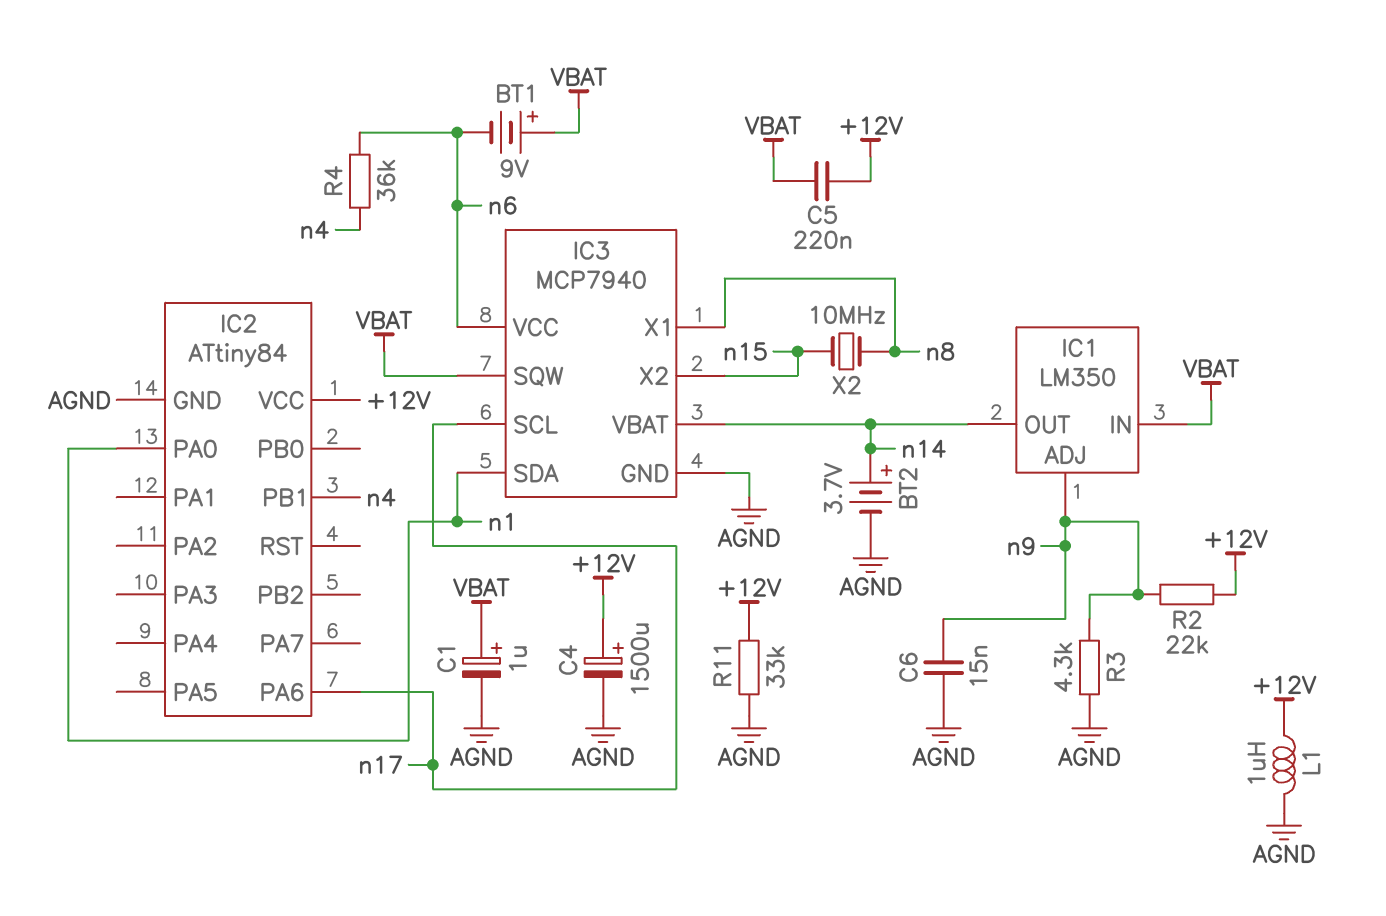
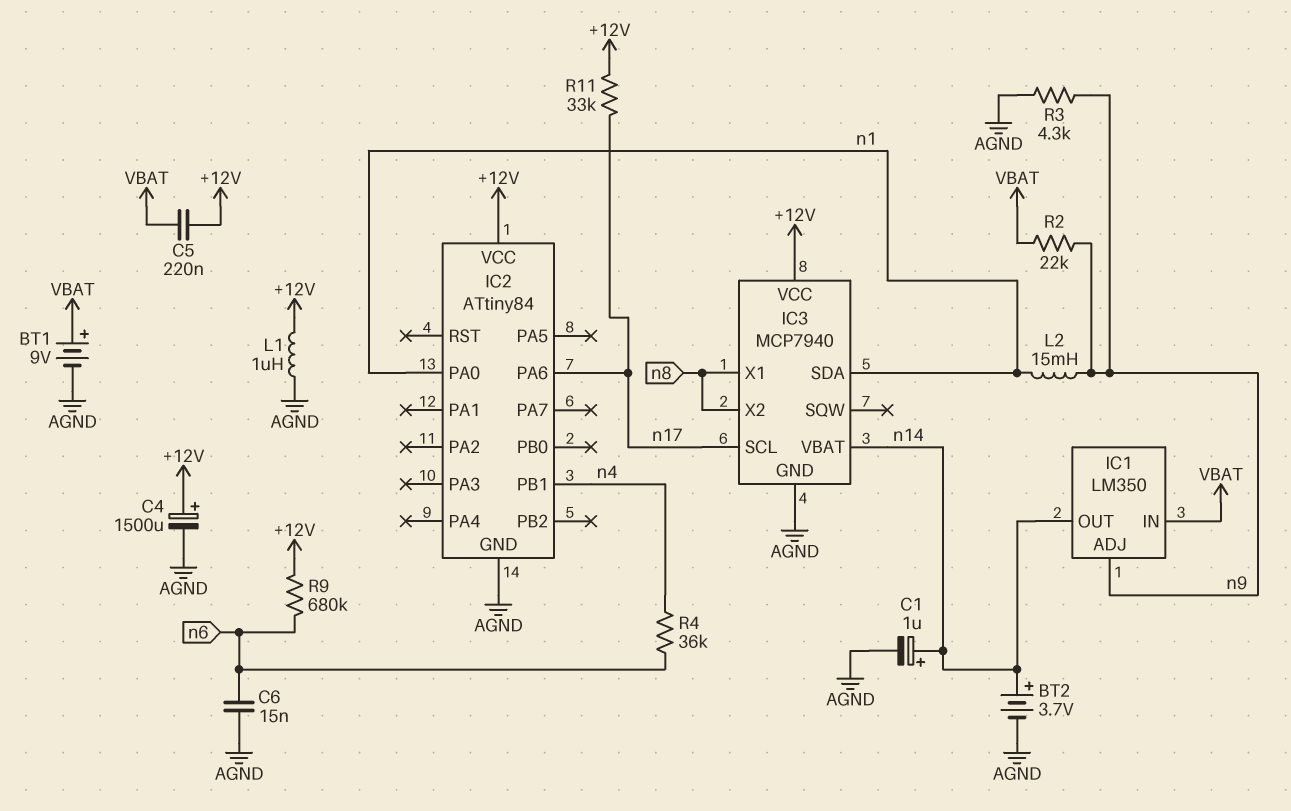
BT1: 9V (plus VBAT, minus n6) -> 9V (plus VBAT, minus AGND)
C1: 1uF (plus VBAT, minus AGND) -> 1uF (plus n14, minus AGND)
C6: 15nF (AGND, n9) -> 15nF (AGND, n6)
IC3 pin SQW: VBAT -> none
IC3 pin VCC: n6 -> +12V
IC3 pin X2: n15 -> n8
L2: none -> 15mH (n1, n9)
R2: 22k (+12V, n9) -> 22k (VBAT, n9)
R9: none -> 680k (+12V, n6)
R11: 33k (+12V, AGND) -> 33k (+12V, n17)
X2: 10MHz (n8, n15) -> none

